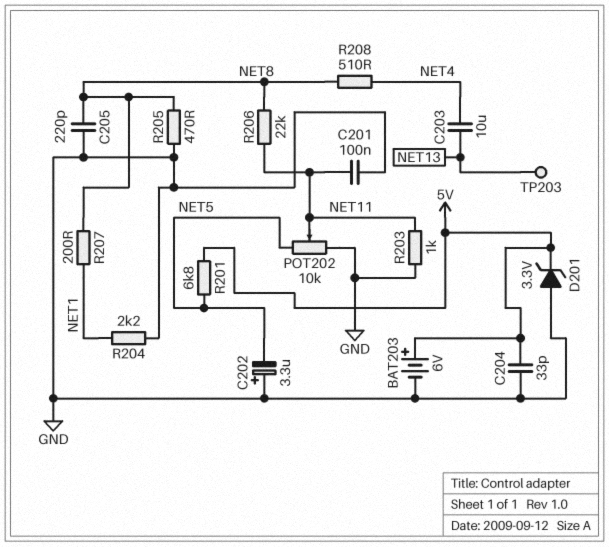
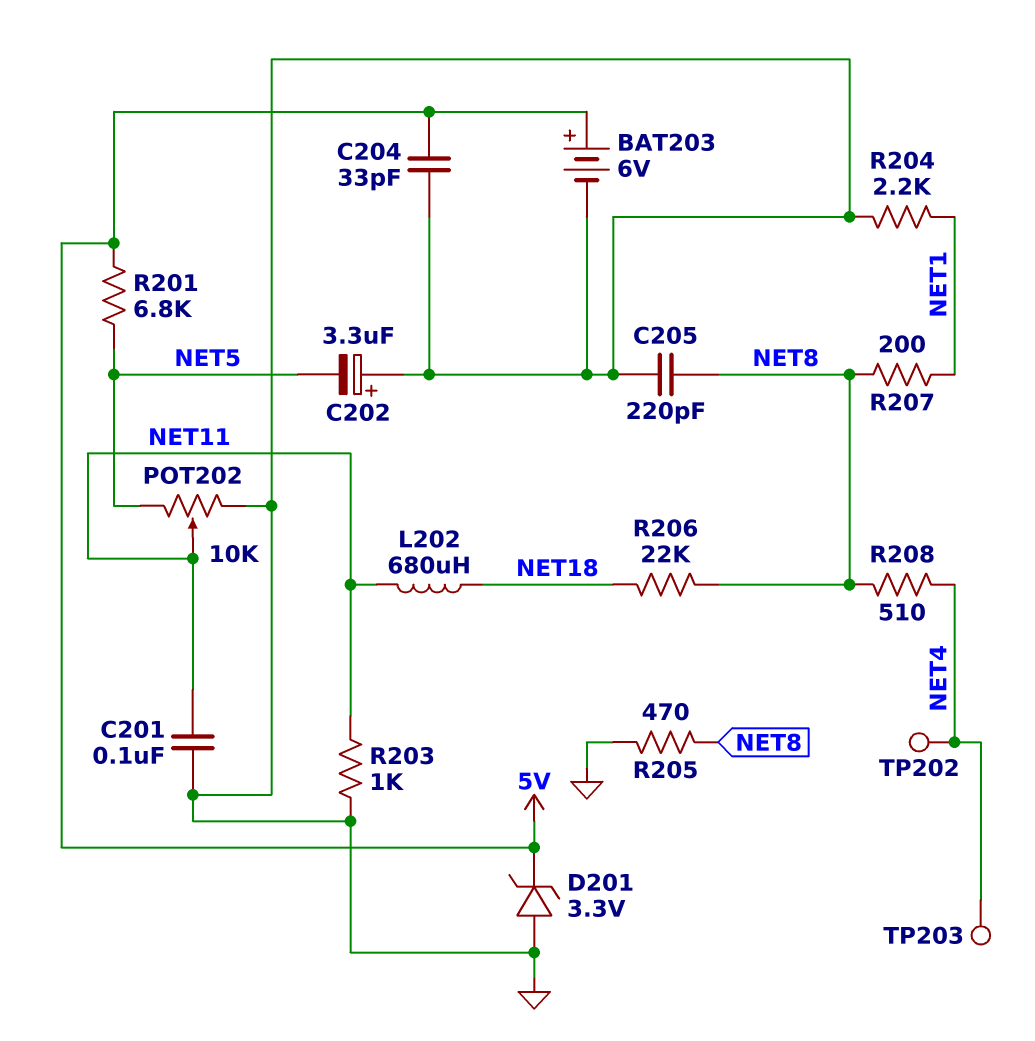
C203: 10uF (NET4, NET13) -> none
L202: none -> 680uH (NET11, NET18)
R206: 22k (NET8, NET11) -> 22k (NET8, NET18)
TP202: none -> test point (NET4)
TP203: test point (NET13) -> test point (NET4)

